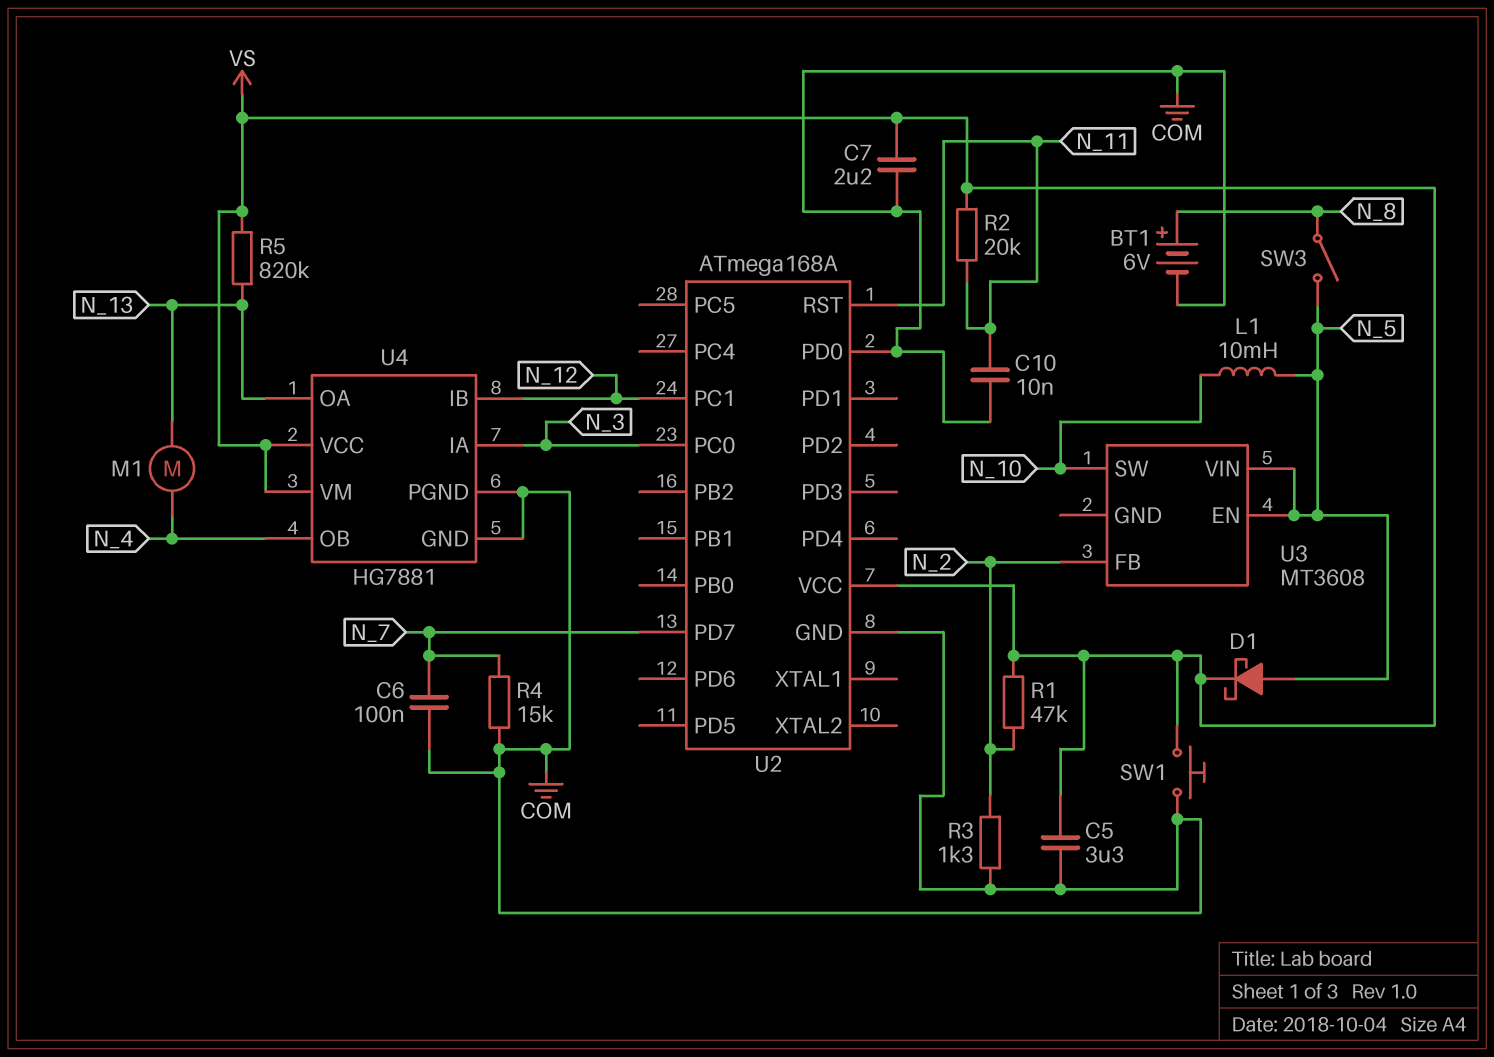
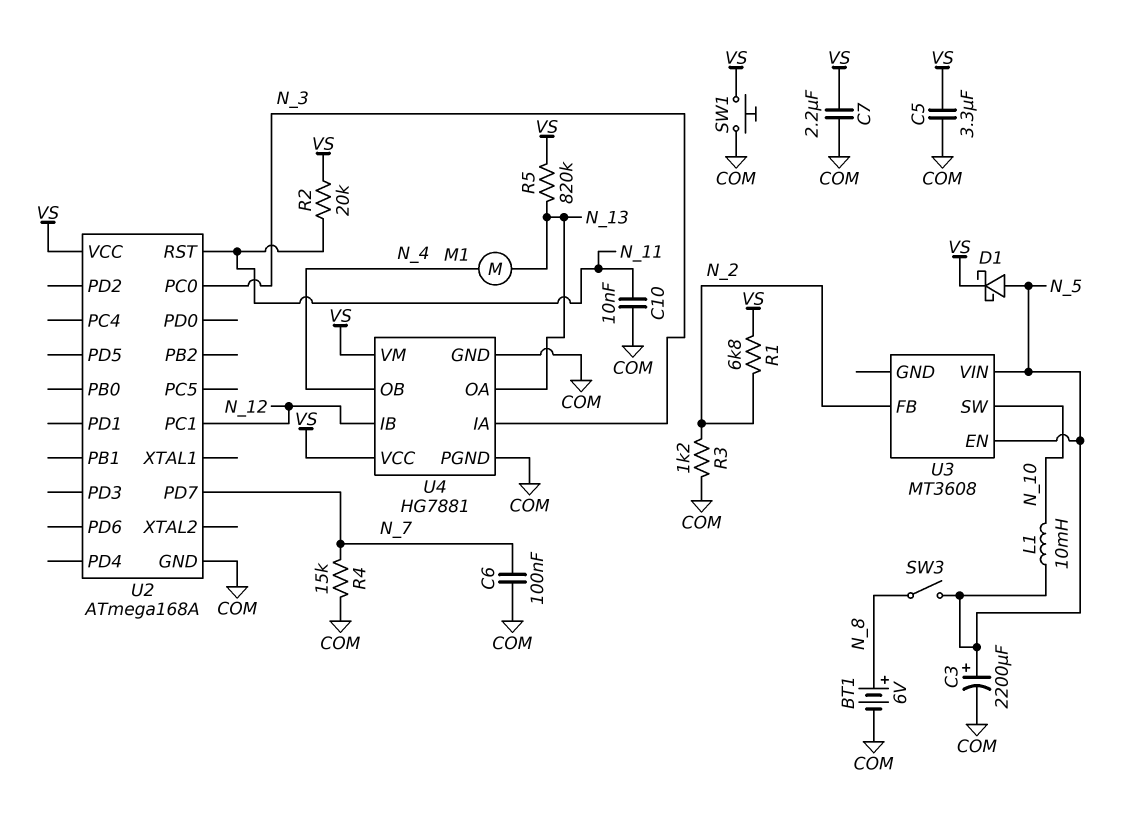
C3: none -> 2200uF (plus N_5, minus COM)
R1: 47k (N_2, VS) -> 6.8k (N_2, VS)
R3: 1.3k (COM, N_2) -> 1.2k (COM, N_2)
U2 pin PD0: COM -> none

